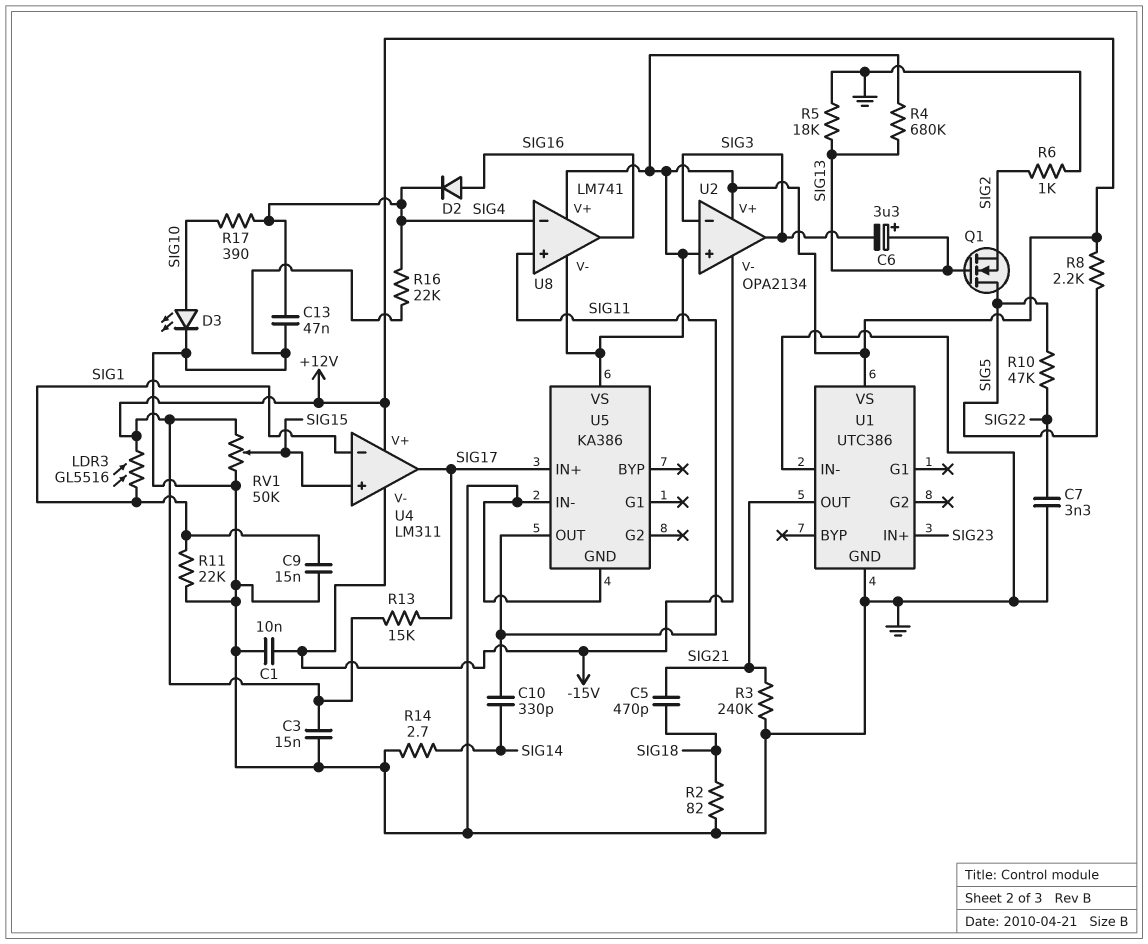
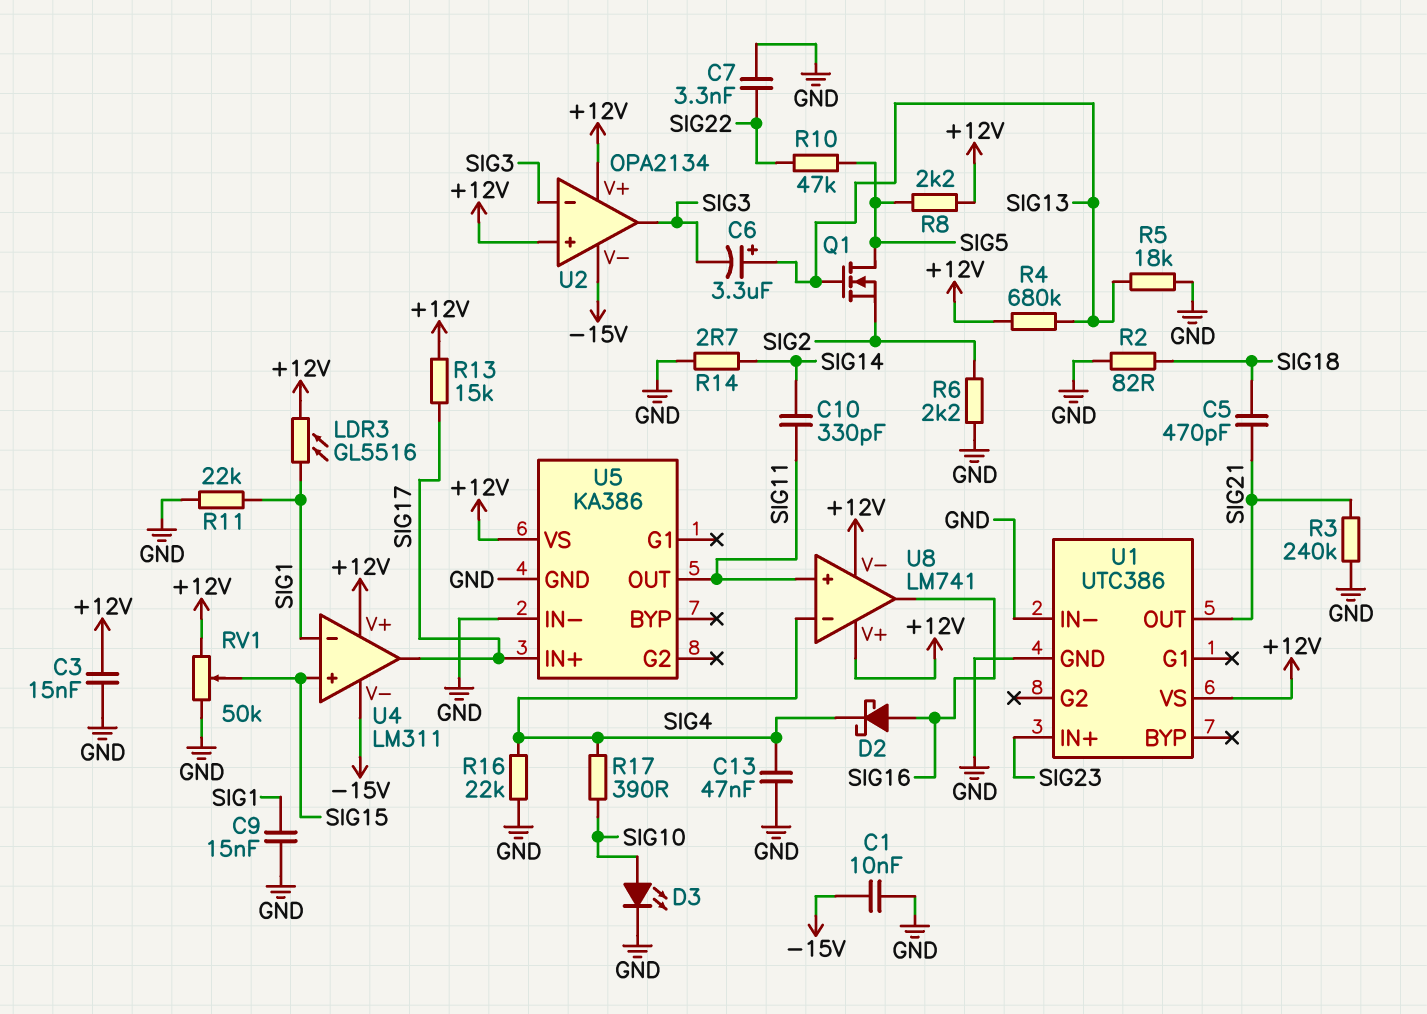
D2: diode (A SIG16, K SIG4) -> schottky (A SIG16, K SIG4)
R6: 1k (GND, SIG2) -> 2.2k (GND, SIG2)

